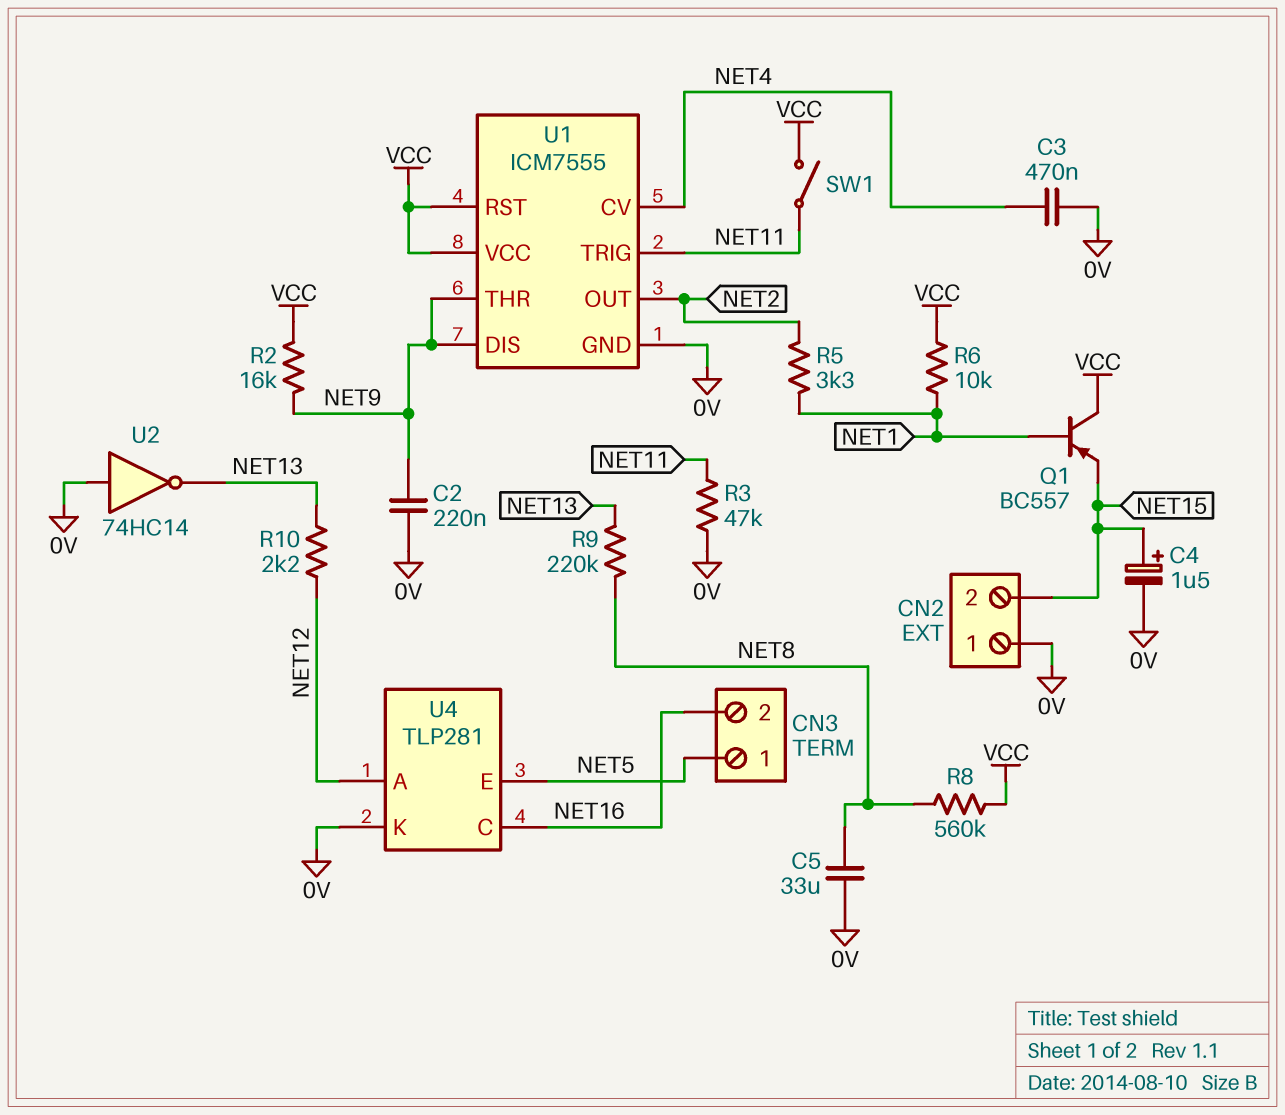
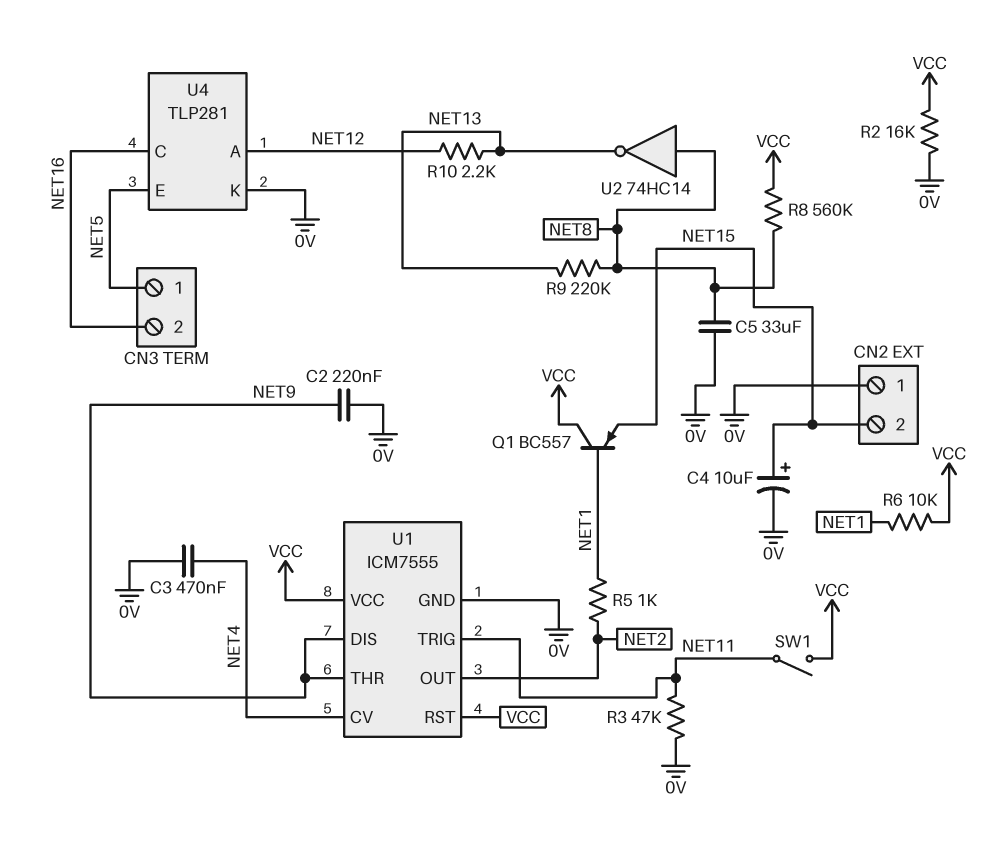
C4: 1.5uF (plus NET15, minus 0V) -> 10uF (plus NET15, minus 0V)
R2: 16k (NET9, VCC) -> 16k (0V, VCC)
R5: 3.3k (NET1, NET2) -> 1k (NET1, NET2)
U2: NOT 74HC14 (in 0V, out NET13) -> NOT 74HC14 (in NET8, out NET13)

